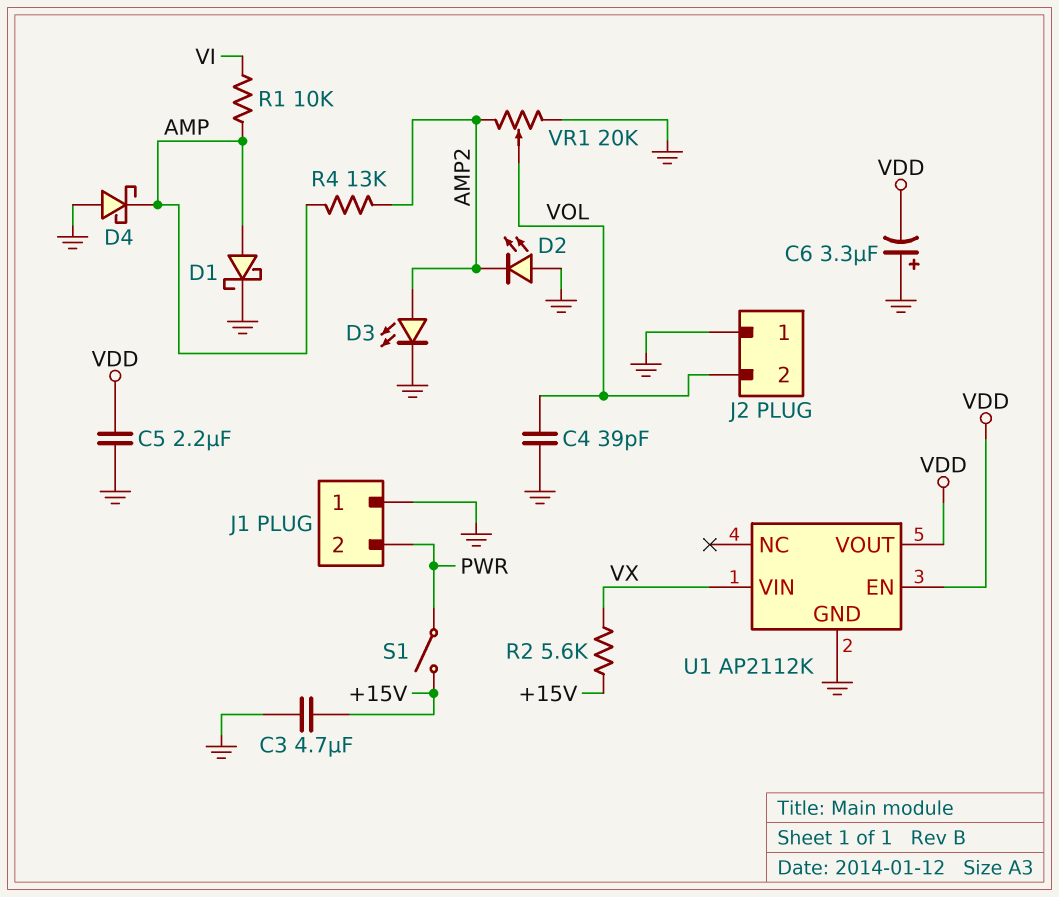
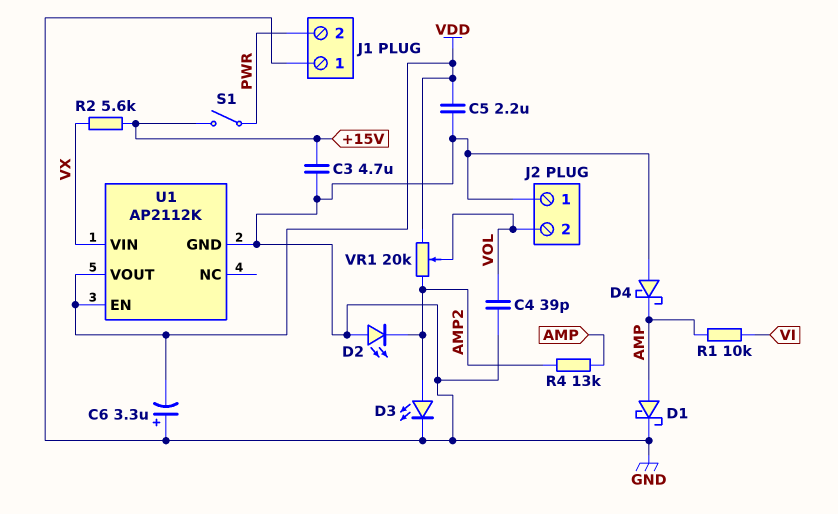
VR1: 20k (AMP2, GND, wiper VOL) -> 20k (AMP2, VDD, wiper VOL)

